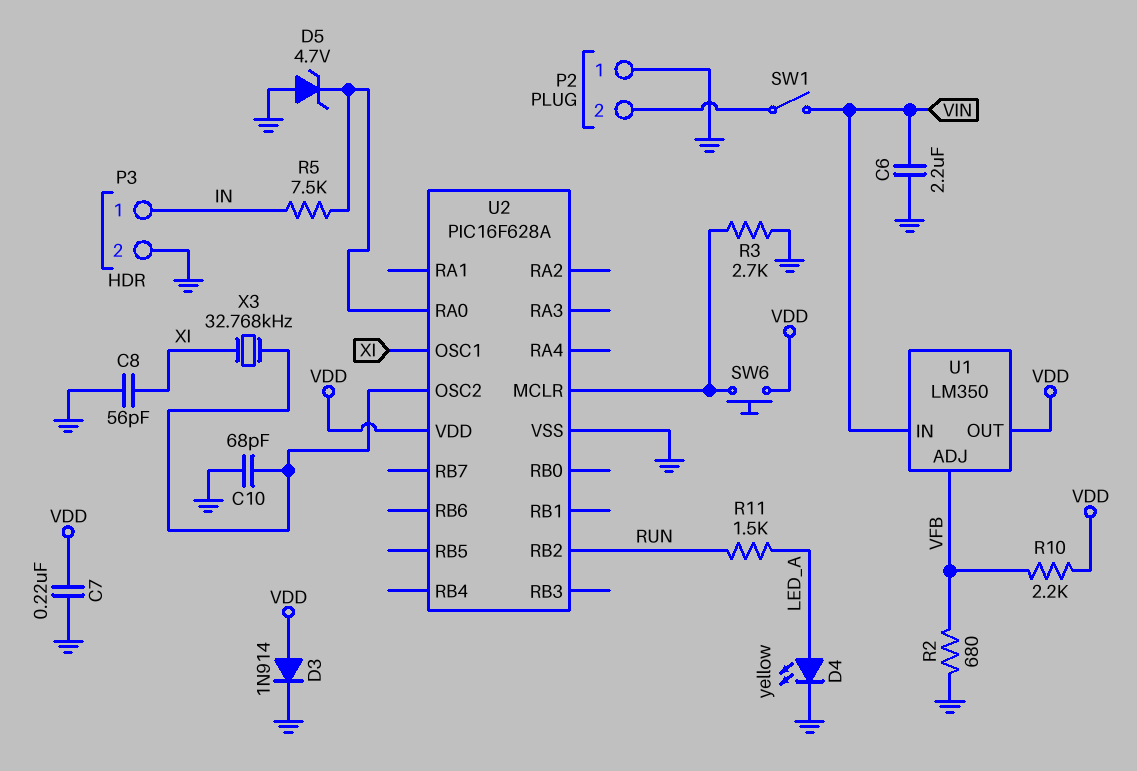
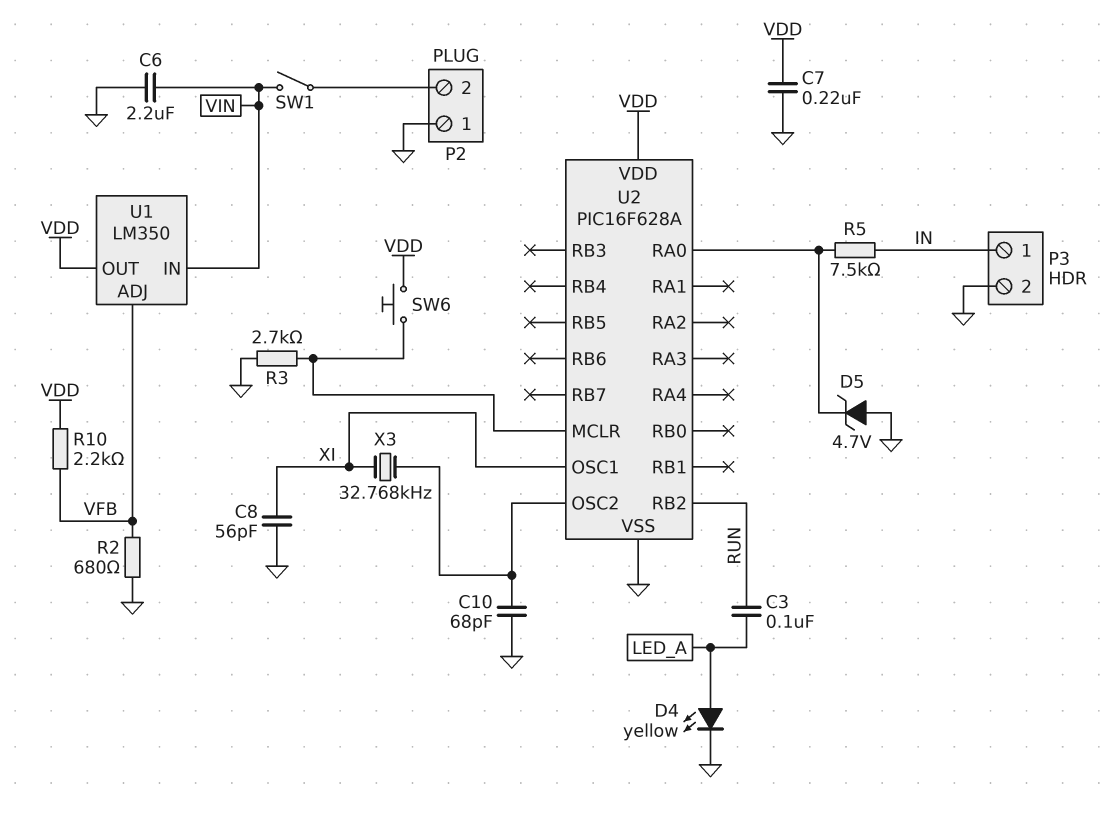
C3: none -> 100nF (LED_A, RUN)
D3: diode 1N914 (A VDD, K GND) -> none
R11: 1.5k (LED_A, RUN) -> none

